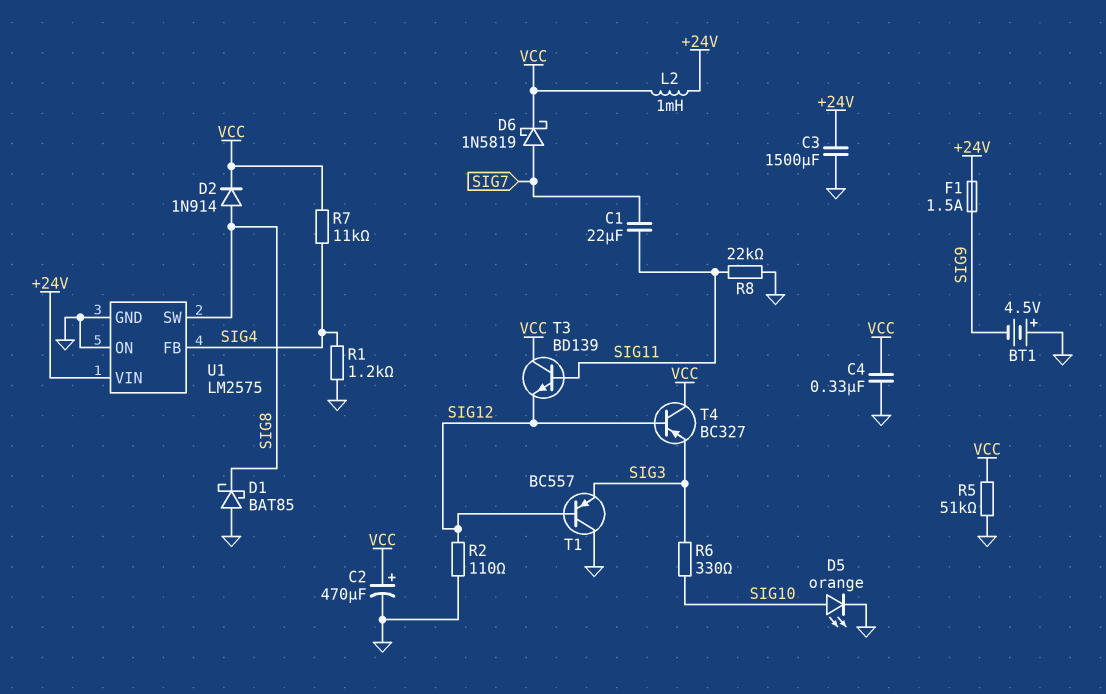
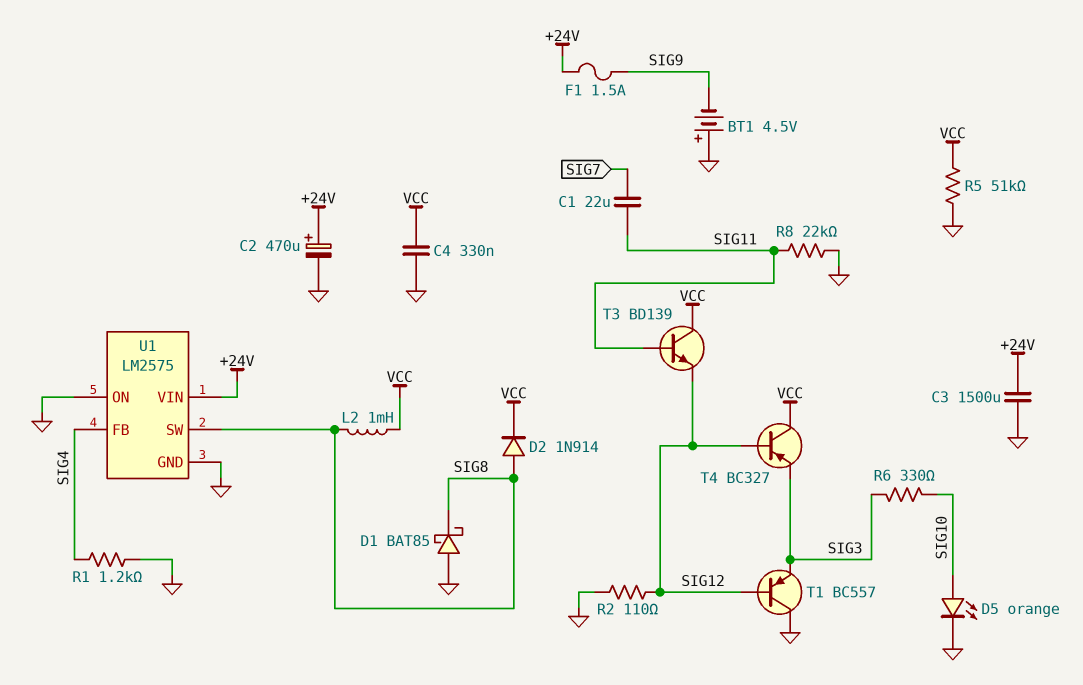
C2: 470uF (plus VCC, minus GND) -> 470uF (plus +24V, minus GND)
D6: schottky 1N5819 (A SIG7, K VCC) -> none
L2: 1mH (+24V, VCC) -> 1mH (SIG8, VCC)
R7: 11k (SIG4, VCC) -> none

